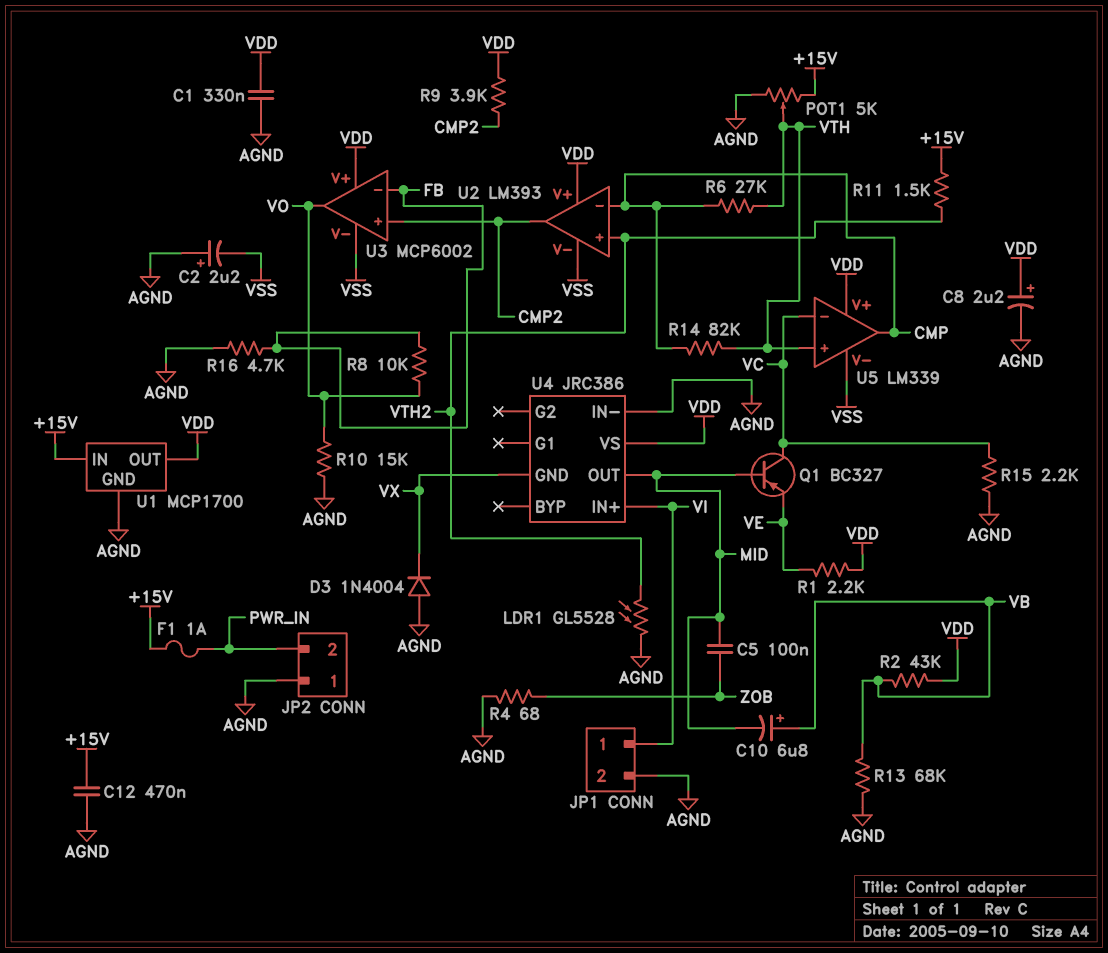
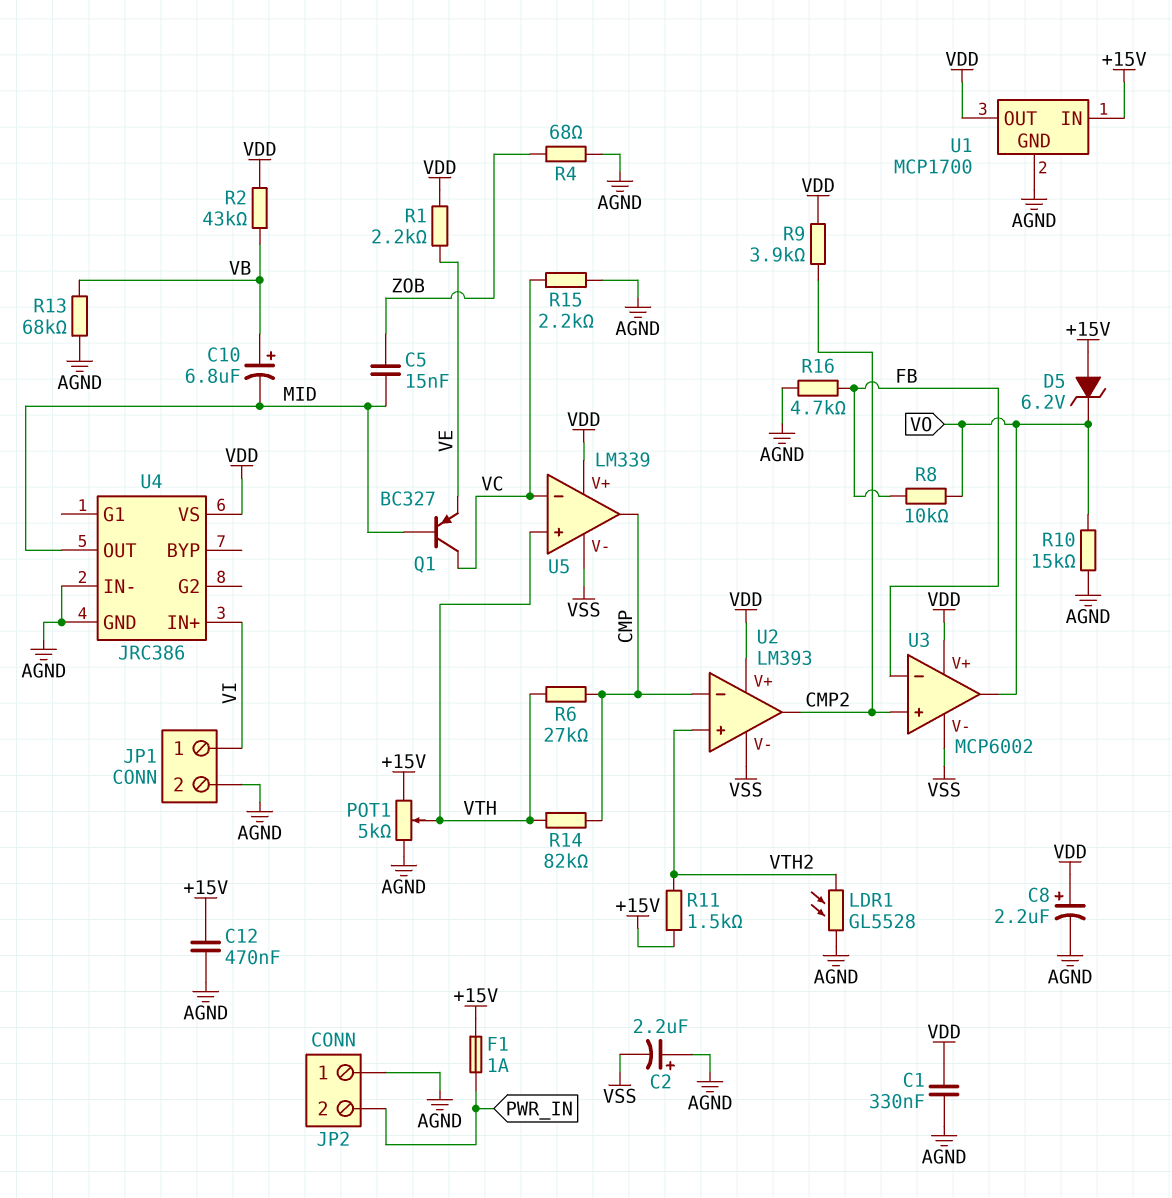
C5: 100nF (MID, ZOB) -> 15nF (MID, ZOB)
D3: diode 1N4004 (A AGND, K VX) -> none
D5: none -> zener 6.2V (A +15V, K VO)
U4 pin GND: VX -> AGND

